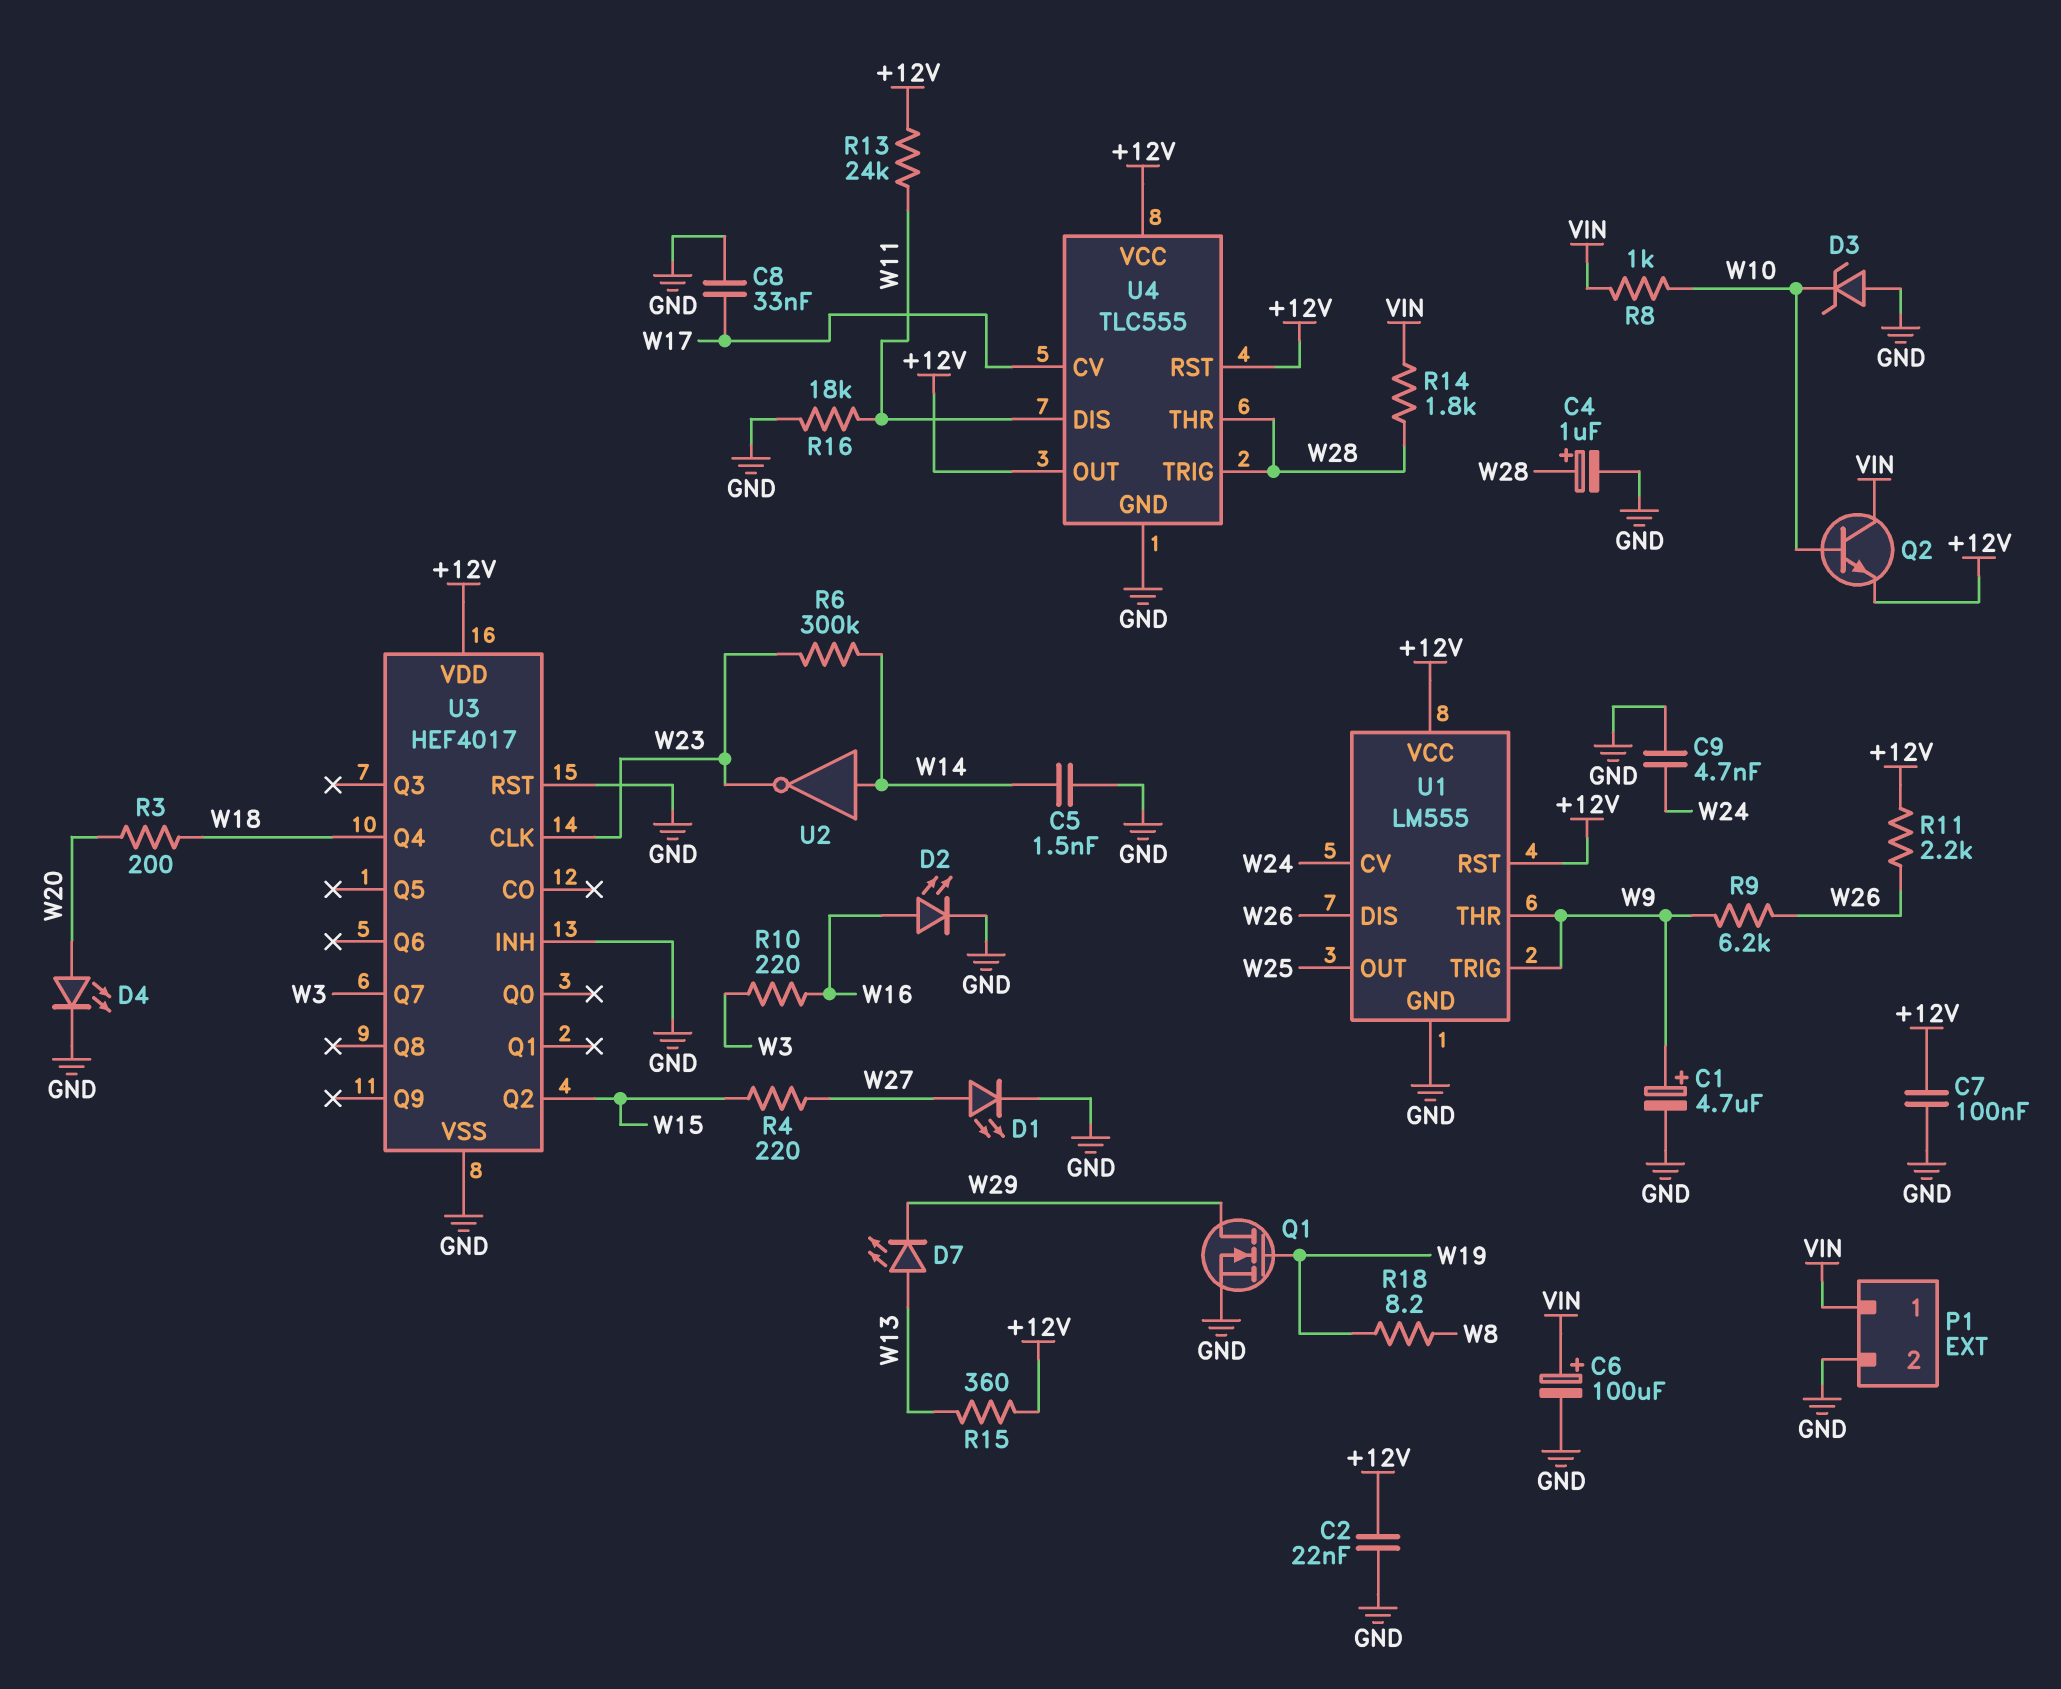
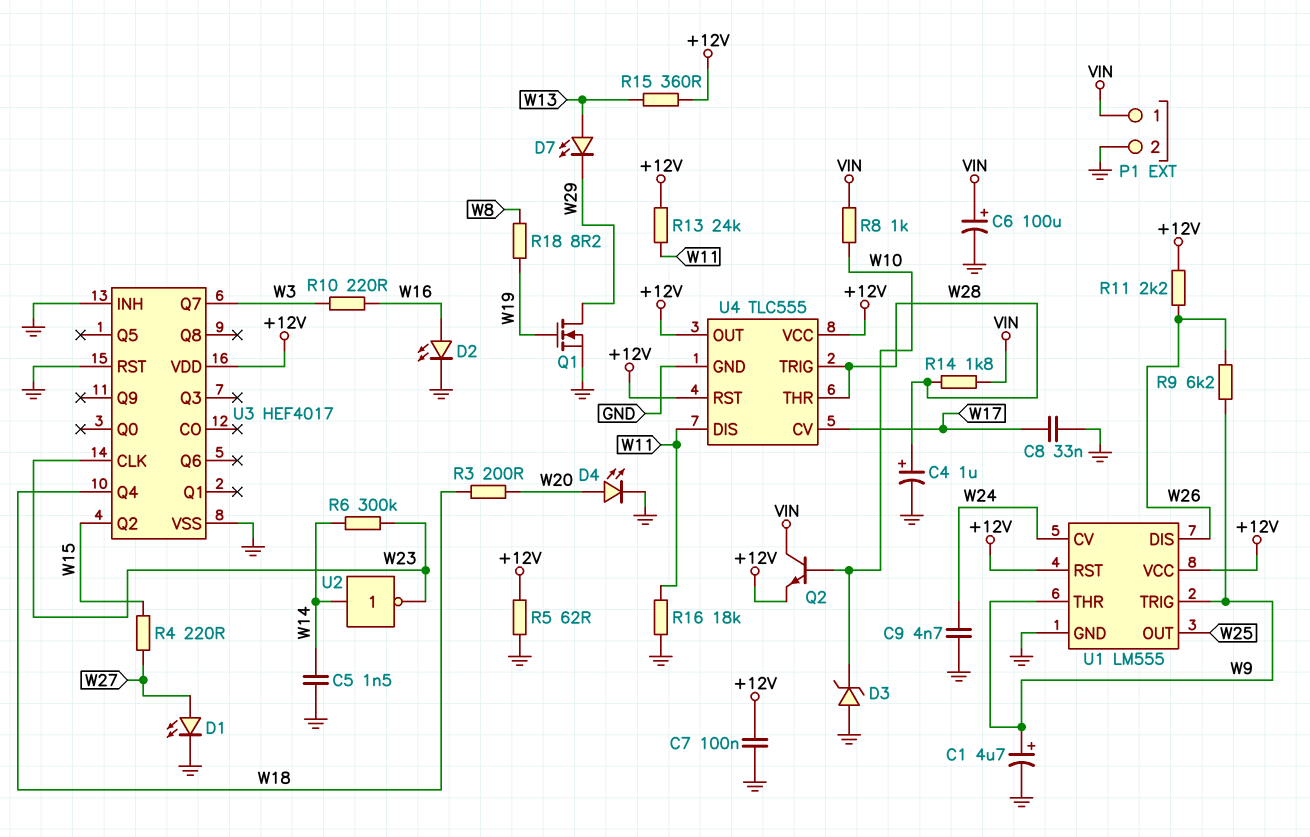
C2: 22nF (+12V, GND) -> none
R5: none -> 62 (+12V, GND)

